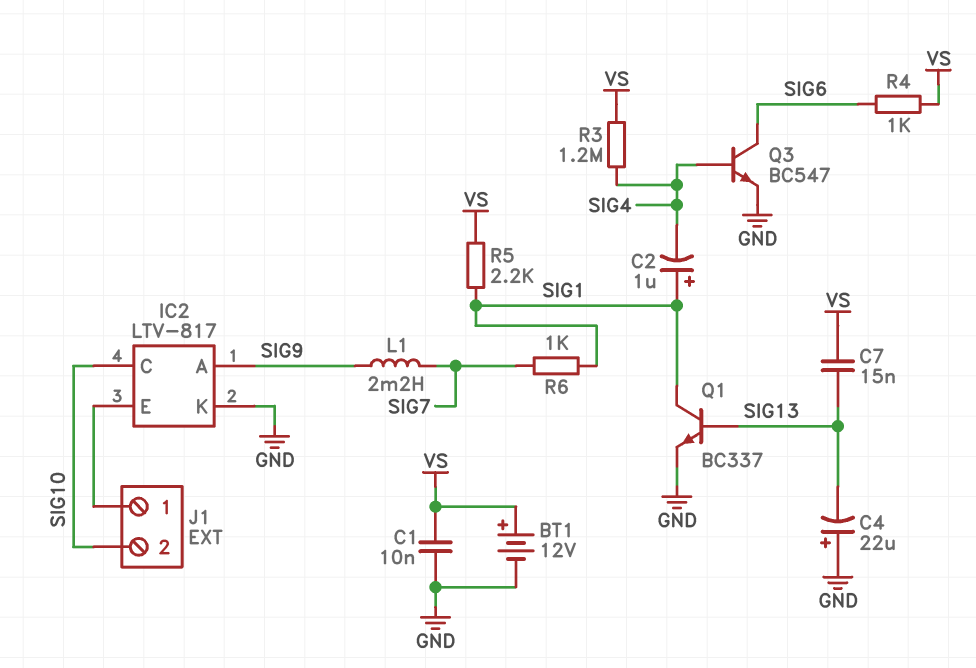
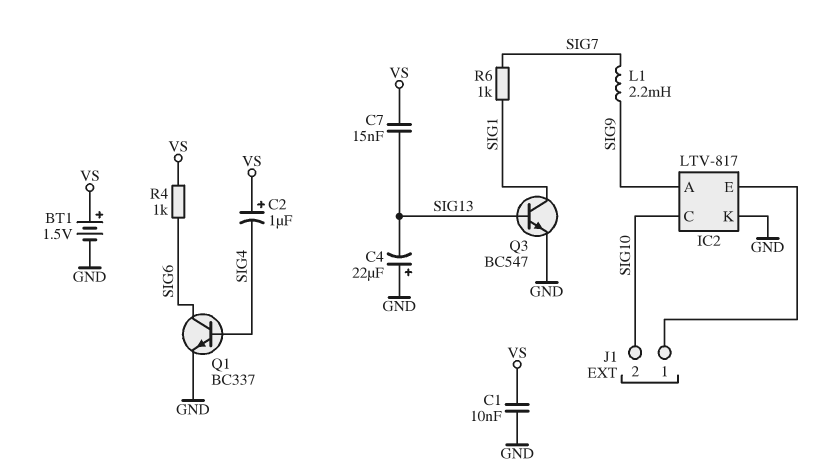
BT1: 12V (plus VS, minus GND) -> 1.5V (plus VS, minus GND)
C2: 1uF (plus SIG1, minus SIG4) -> 1uF (plus VS, minus SIG4)
Q1: NPN BC337 (B SIG13, C SIG1, E GND) -> NPN BC337 (B SIG4, C SIG6, E GND)
Q3: NPN BC547 (B SIG4, C SIG6, E GND) -> NPN BC547 (B SIG13, C SIG1, E GND)
R3: 1.2M (SIG4, VS) -> none
R5: 2.2k (SIG1, VS) -> none

